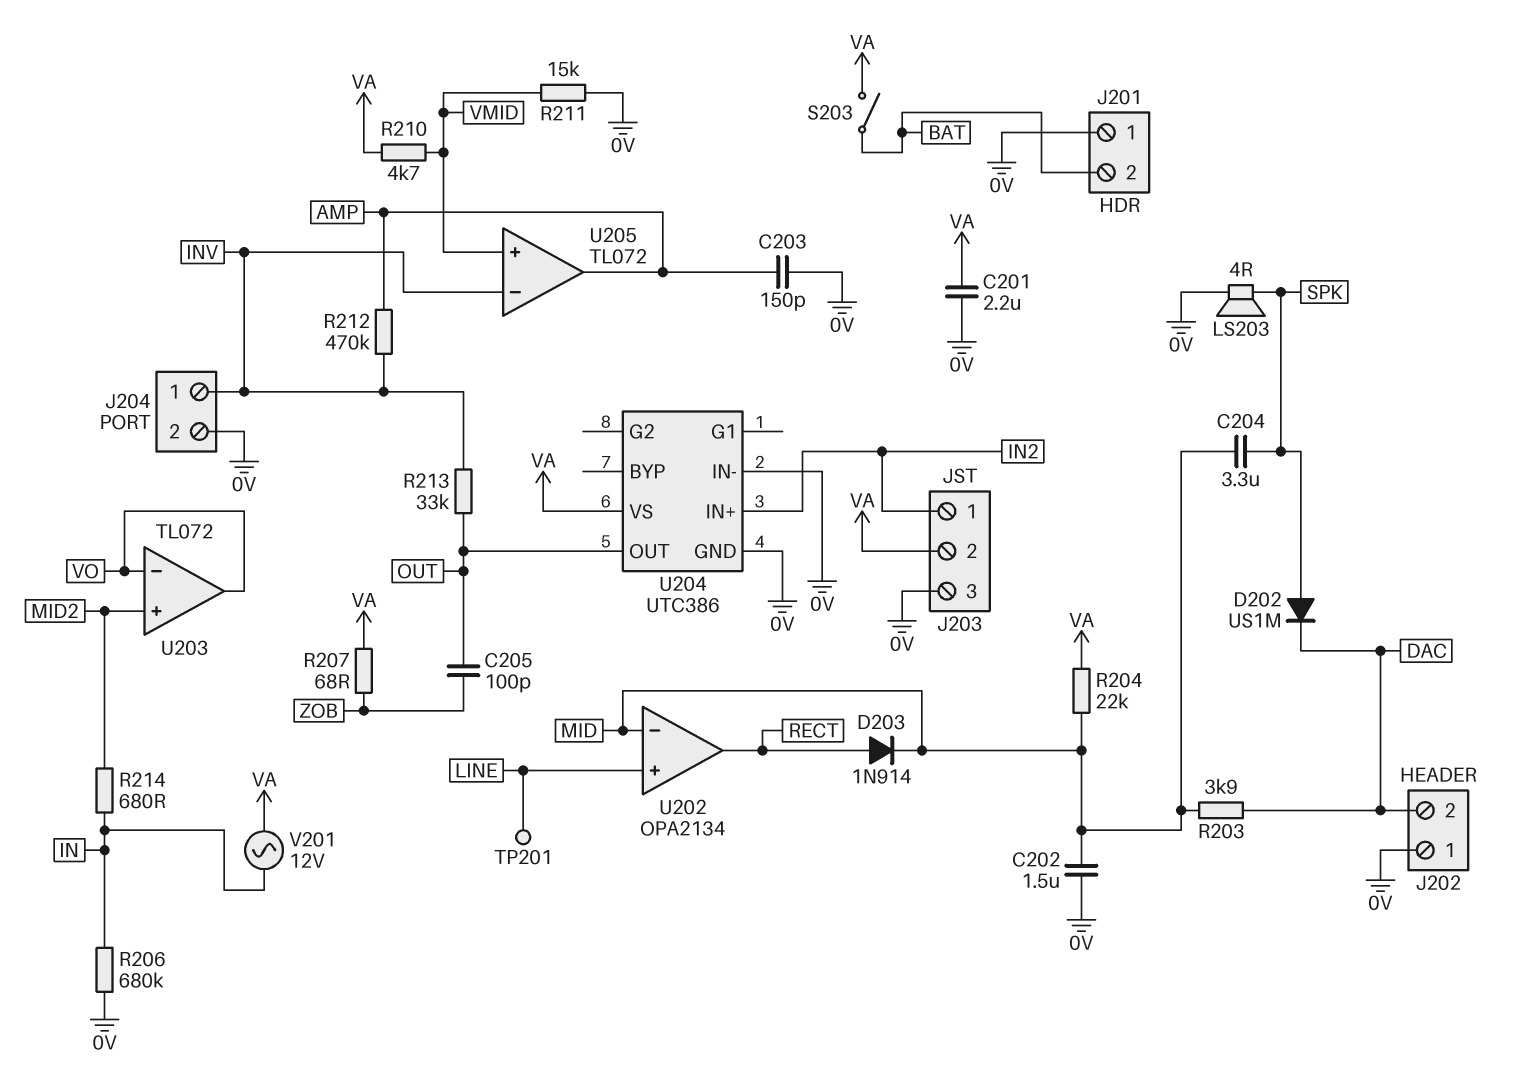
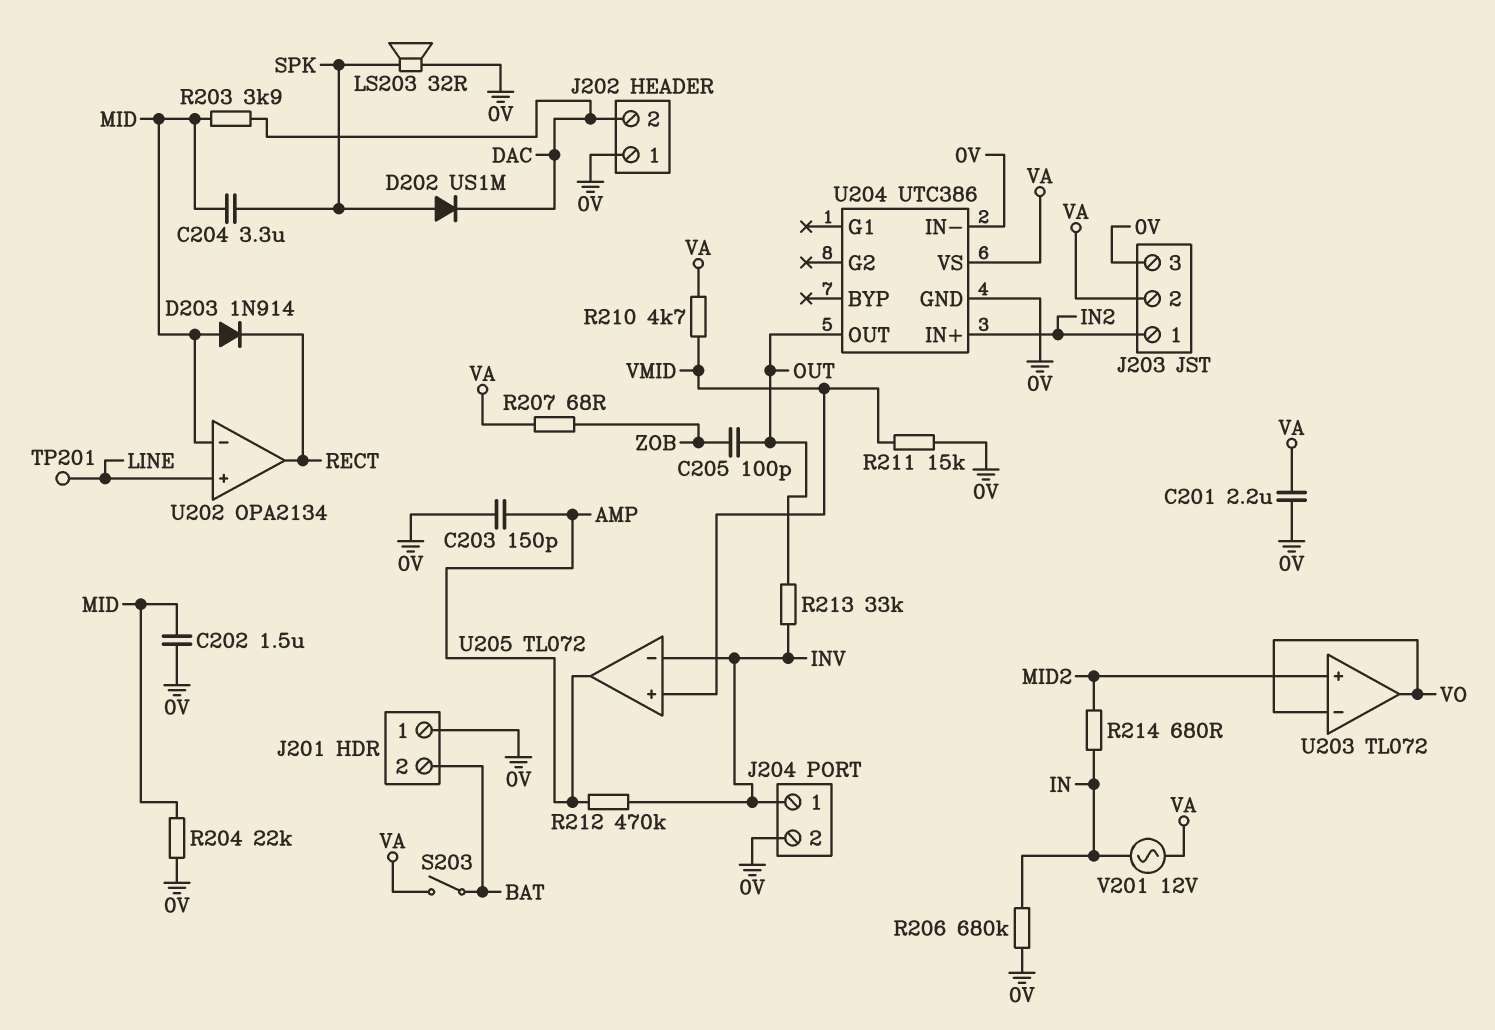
D203: diode 1N914 (A RECT, K MID) -> diode 1N914 (A MID, K RECT)
LS203: speaker 4R (0V, SPK) -> speaker 32R (0V, SPK)
R204: 22k (MID, VA) -> 22k (0V, MID)

